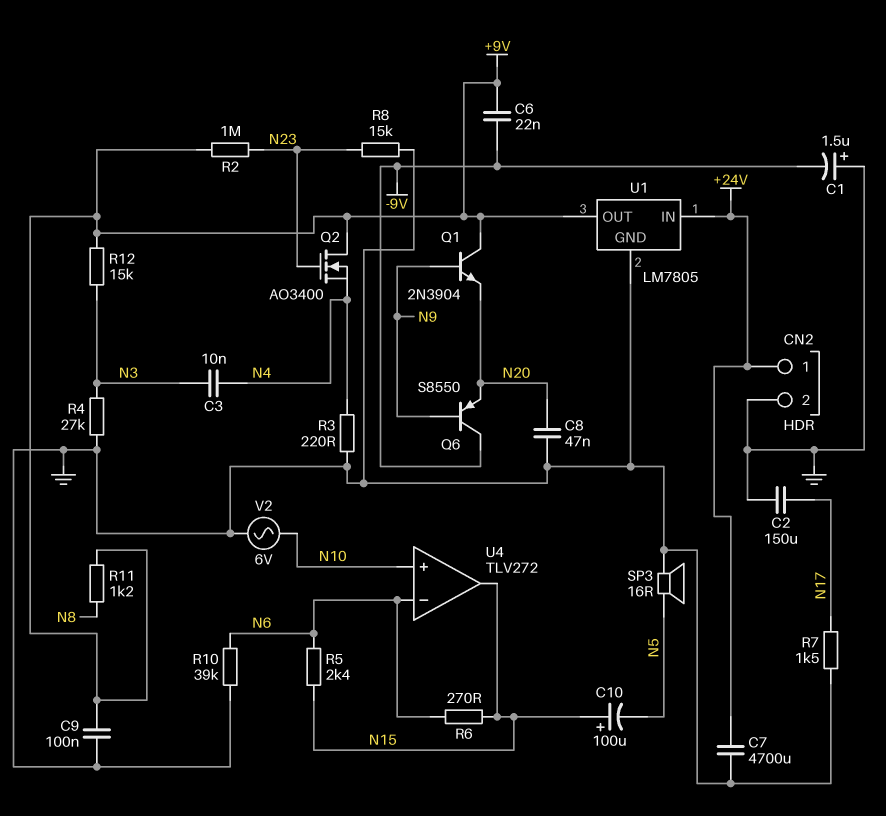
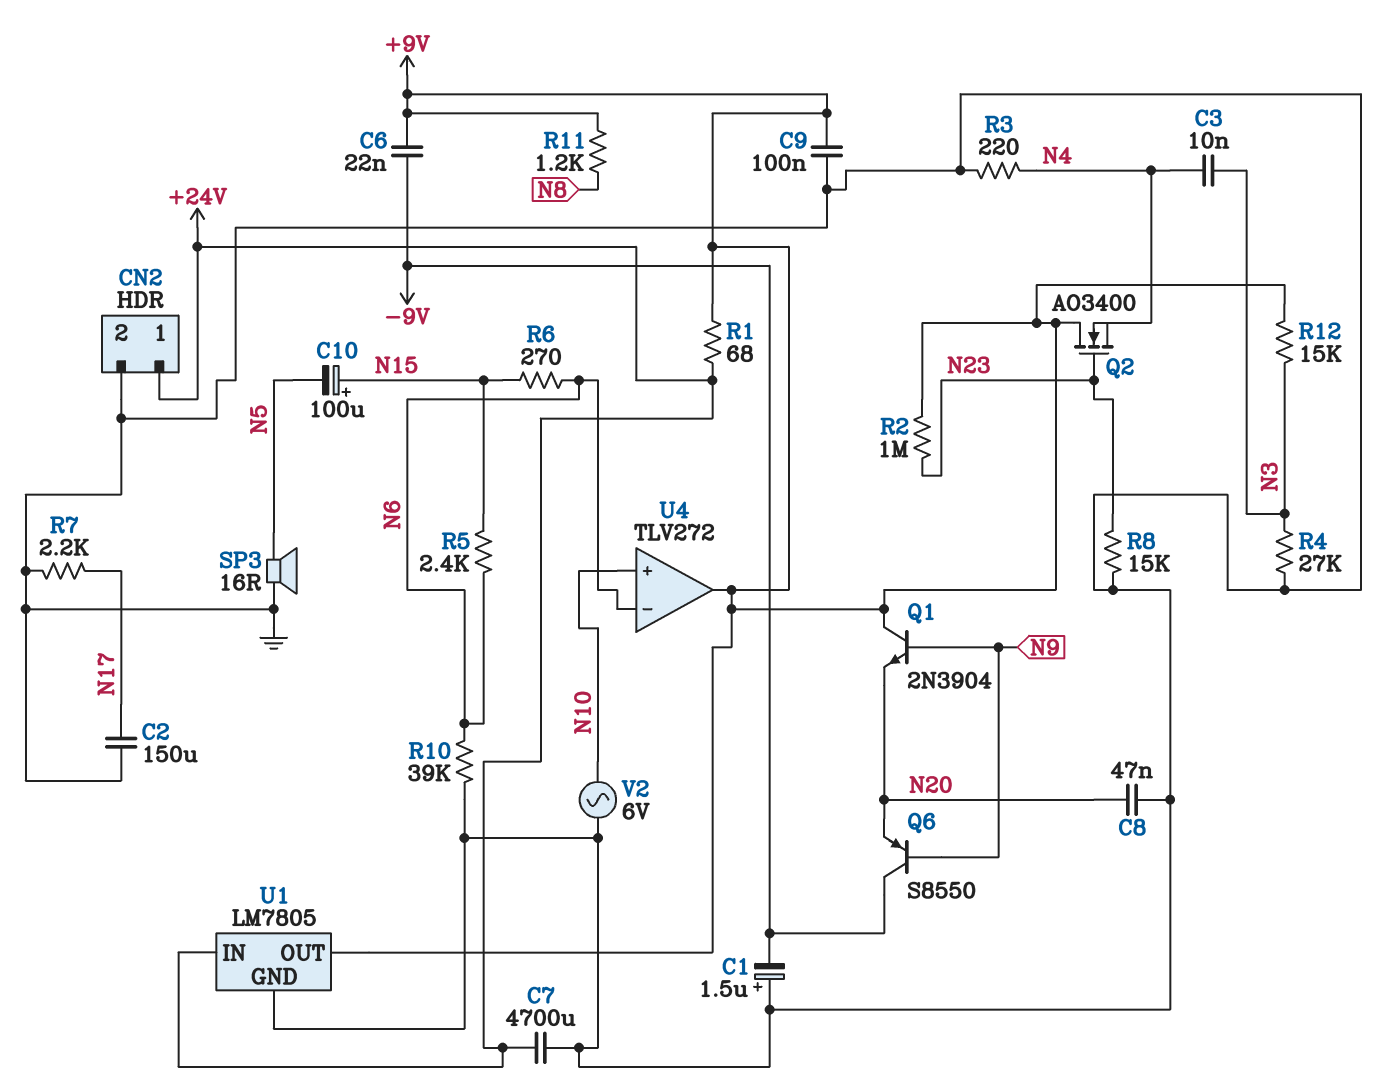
R1: none -> 68 (+9V, +24V)
R7: 1.5k (GND, N17) -> 2.2k (GND, N17)
U4 pin out: N15 -> +9V

